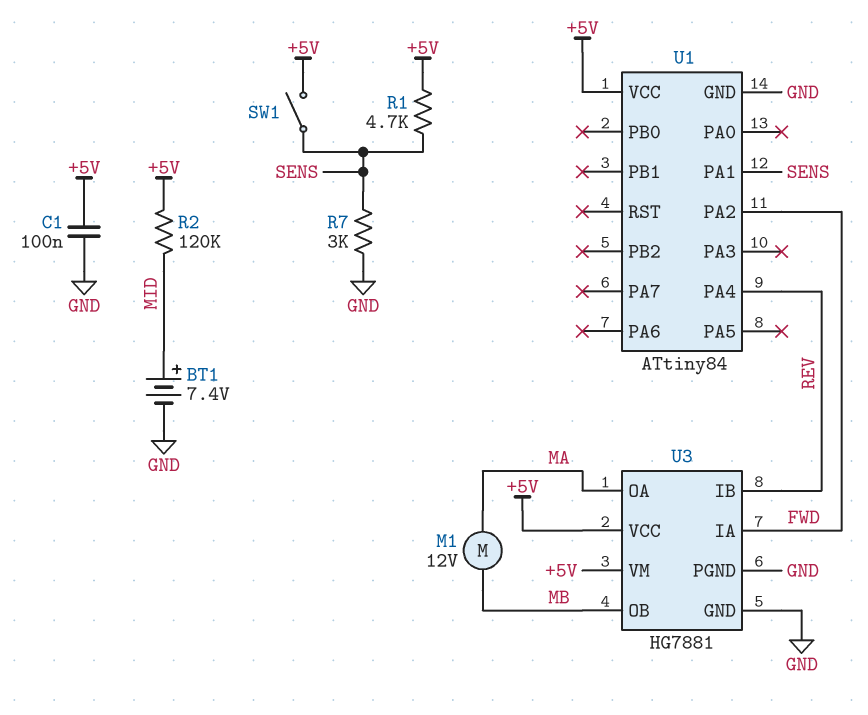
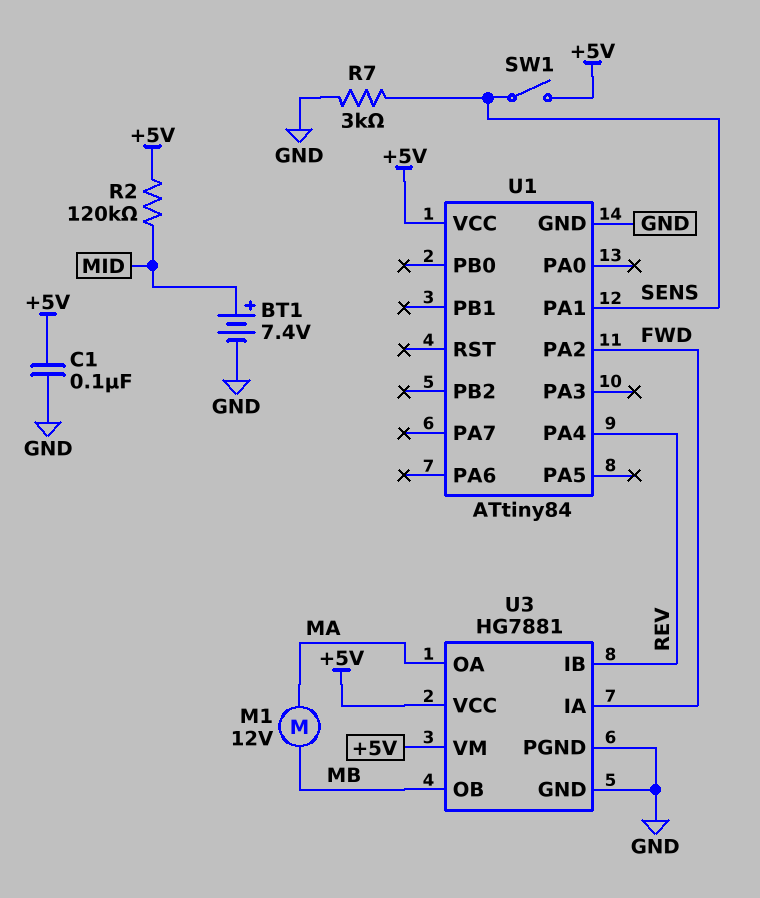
R1: 4.7k (+5V, SENS) -> none

